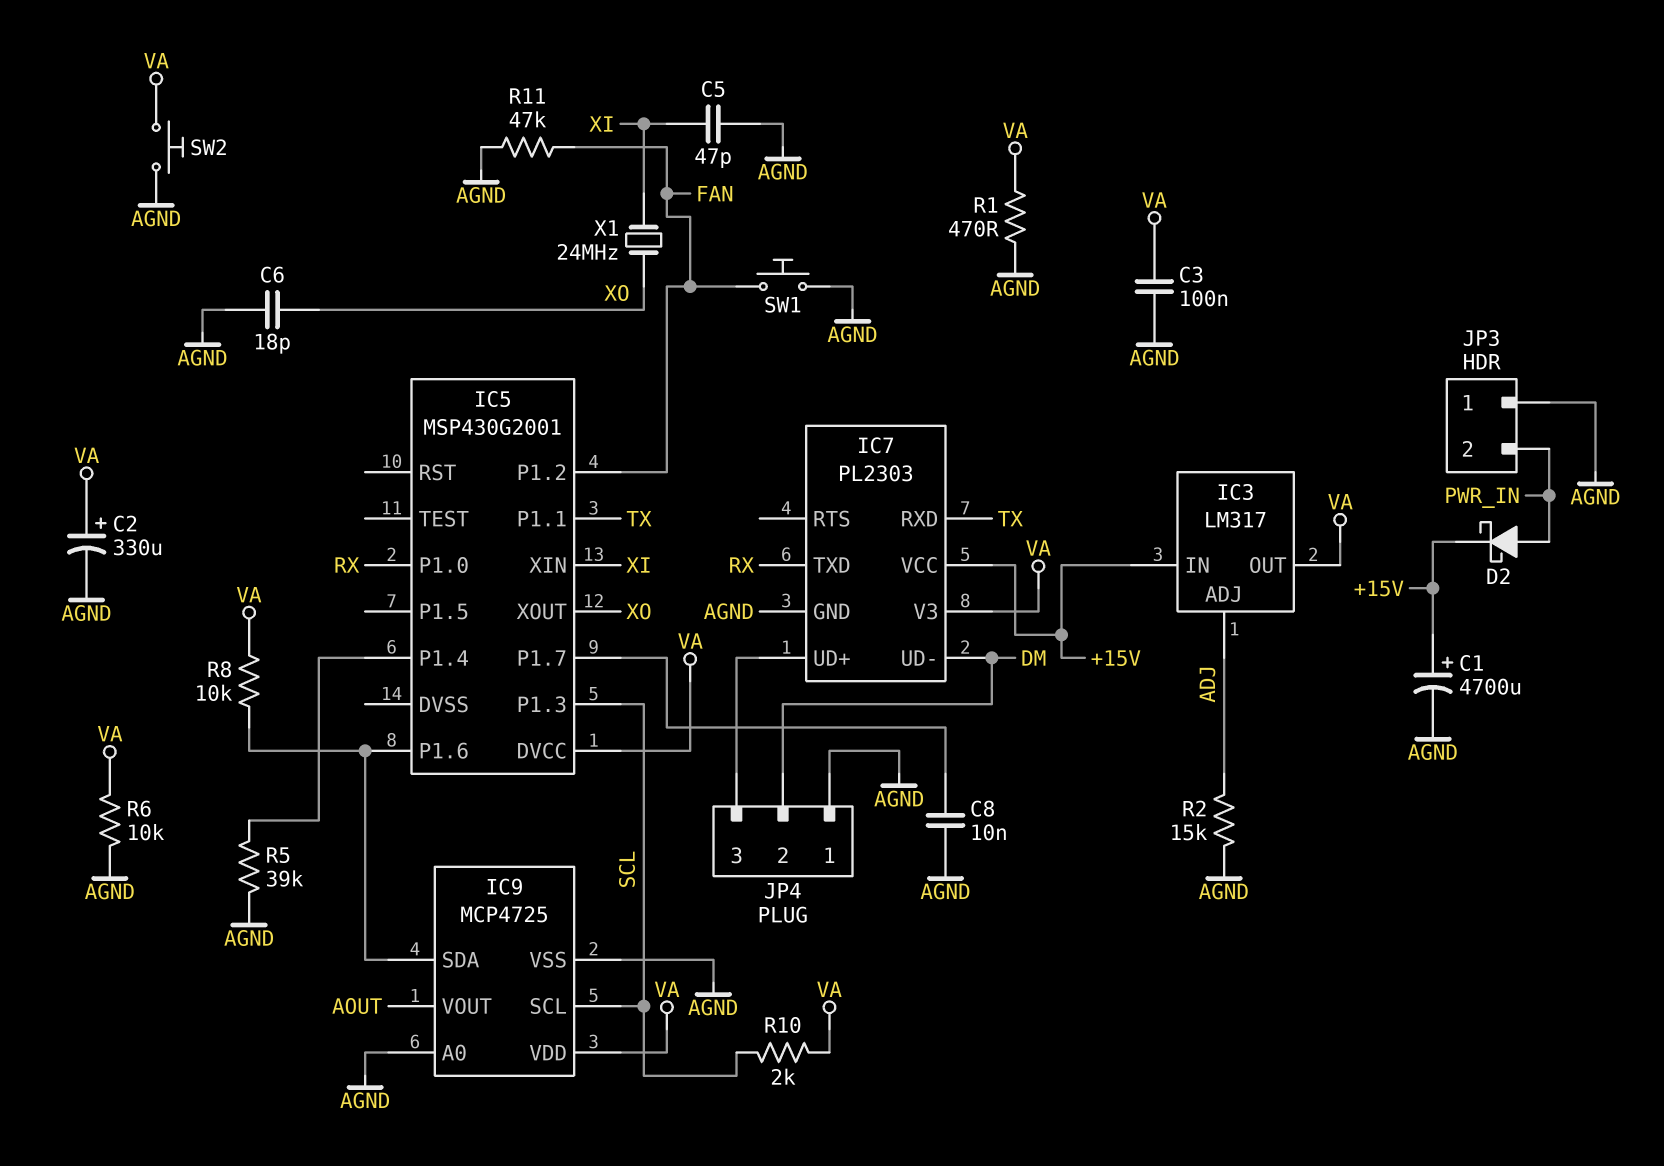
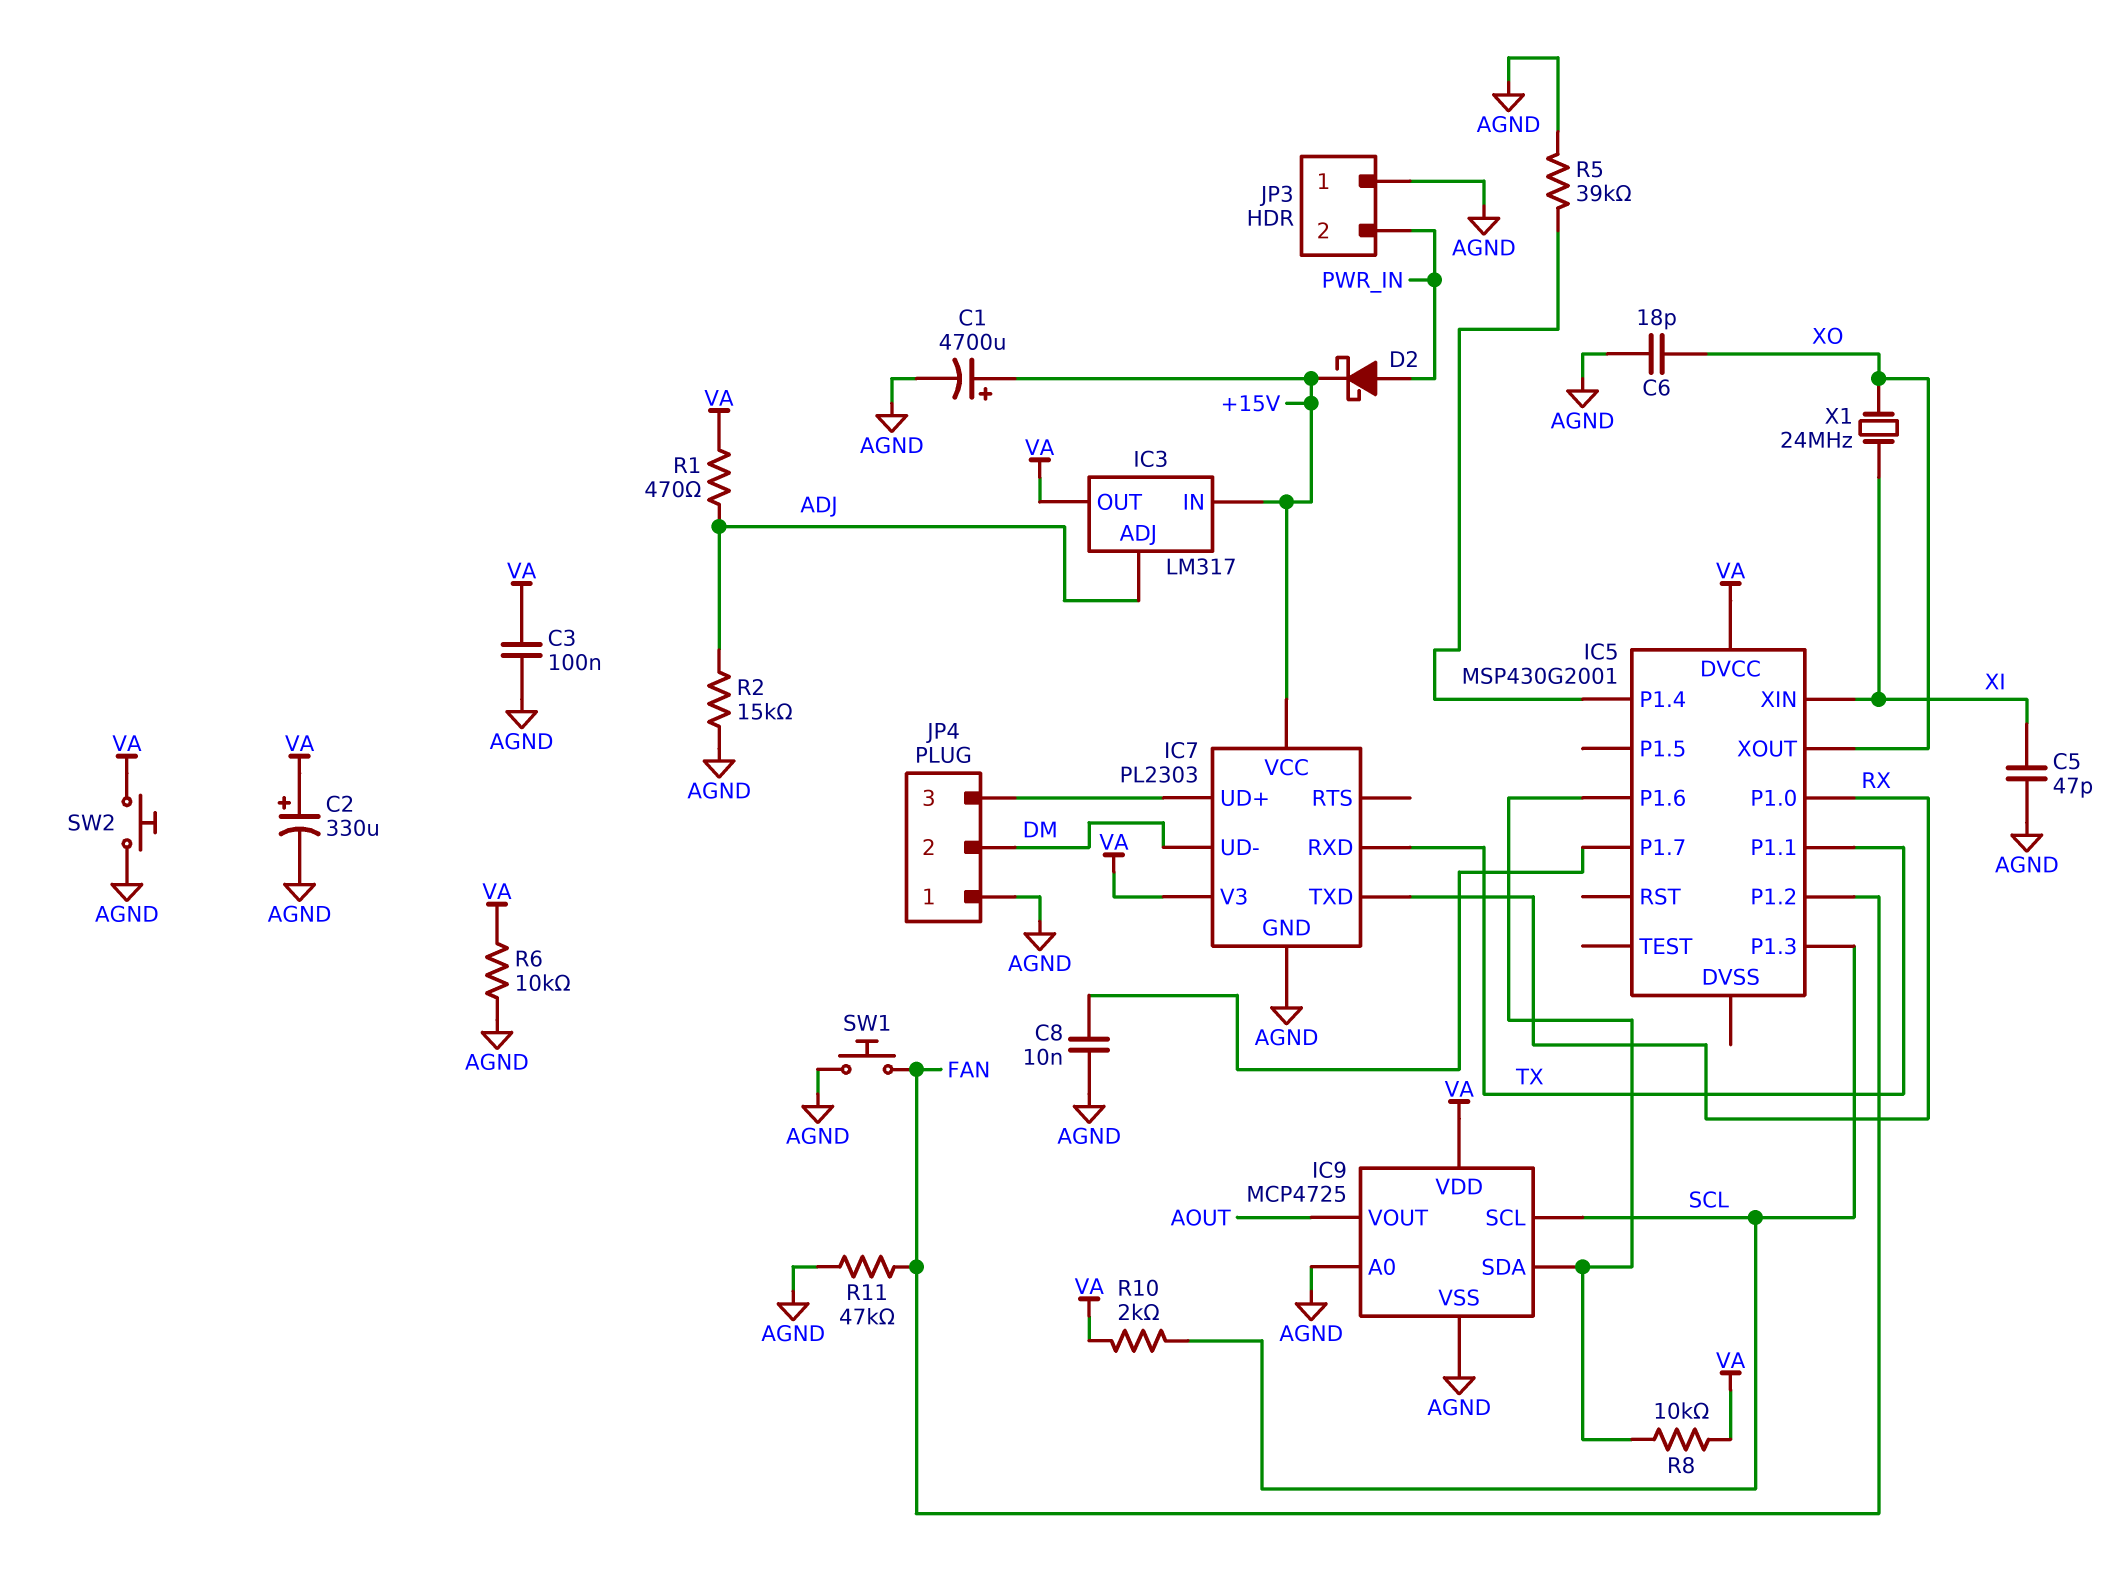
R1: 470 (AGND, VA) -> 470 (ADJ, VA)

